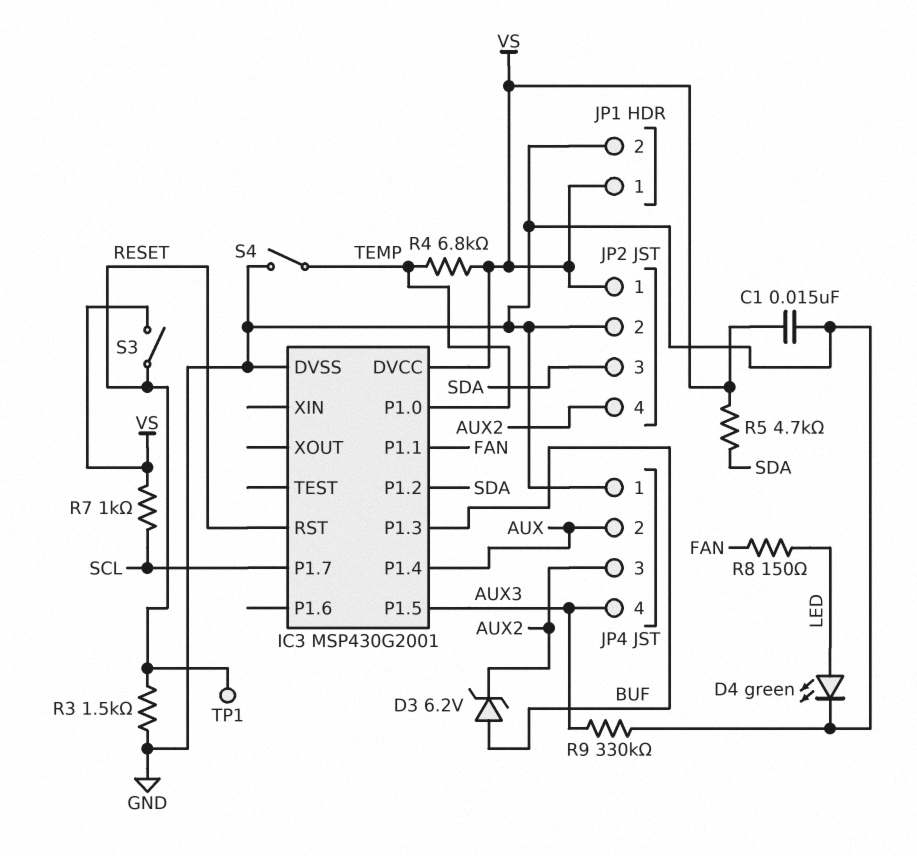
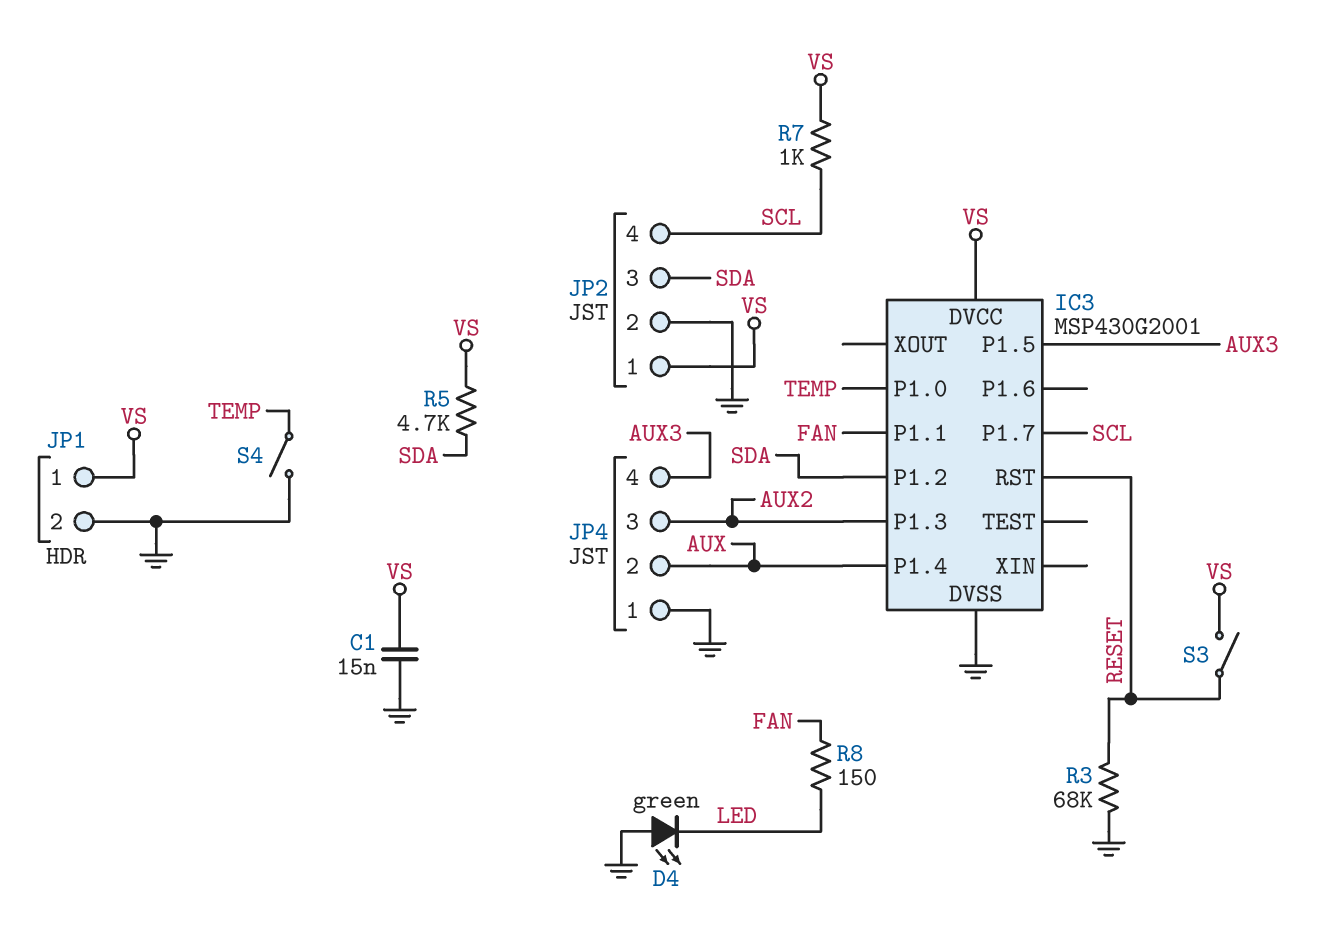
D3: zener 6.2V (A BUF, K AUX2) -> none
D4: LED green (A LED, K GND) -> LED green (A GND, K LED)
IC3 pin P1.3: BUF -> AUX2
JP2 pin 4: AUX2 -> SCL
R3: 1.5k (GND, RESET) -> 68k (GND, RESET)
R4: 6.8k (TEMP, VS) -> none
R9: 330k (AUX3, GND) -> none
TP1: test point (RESET) -> none

